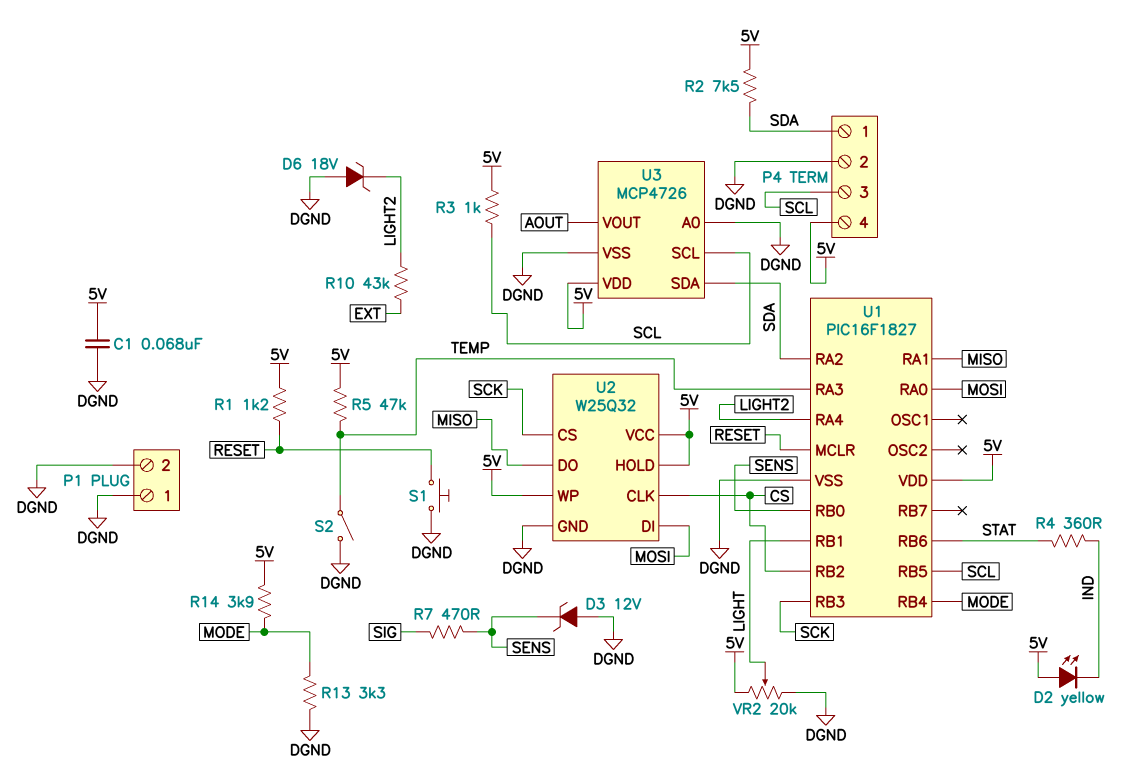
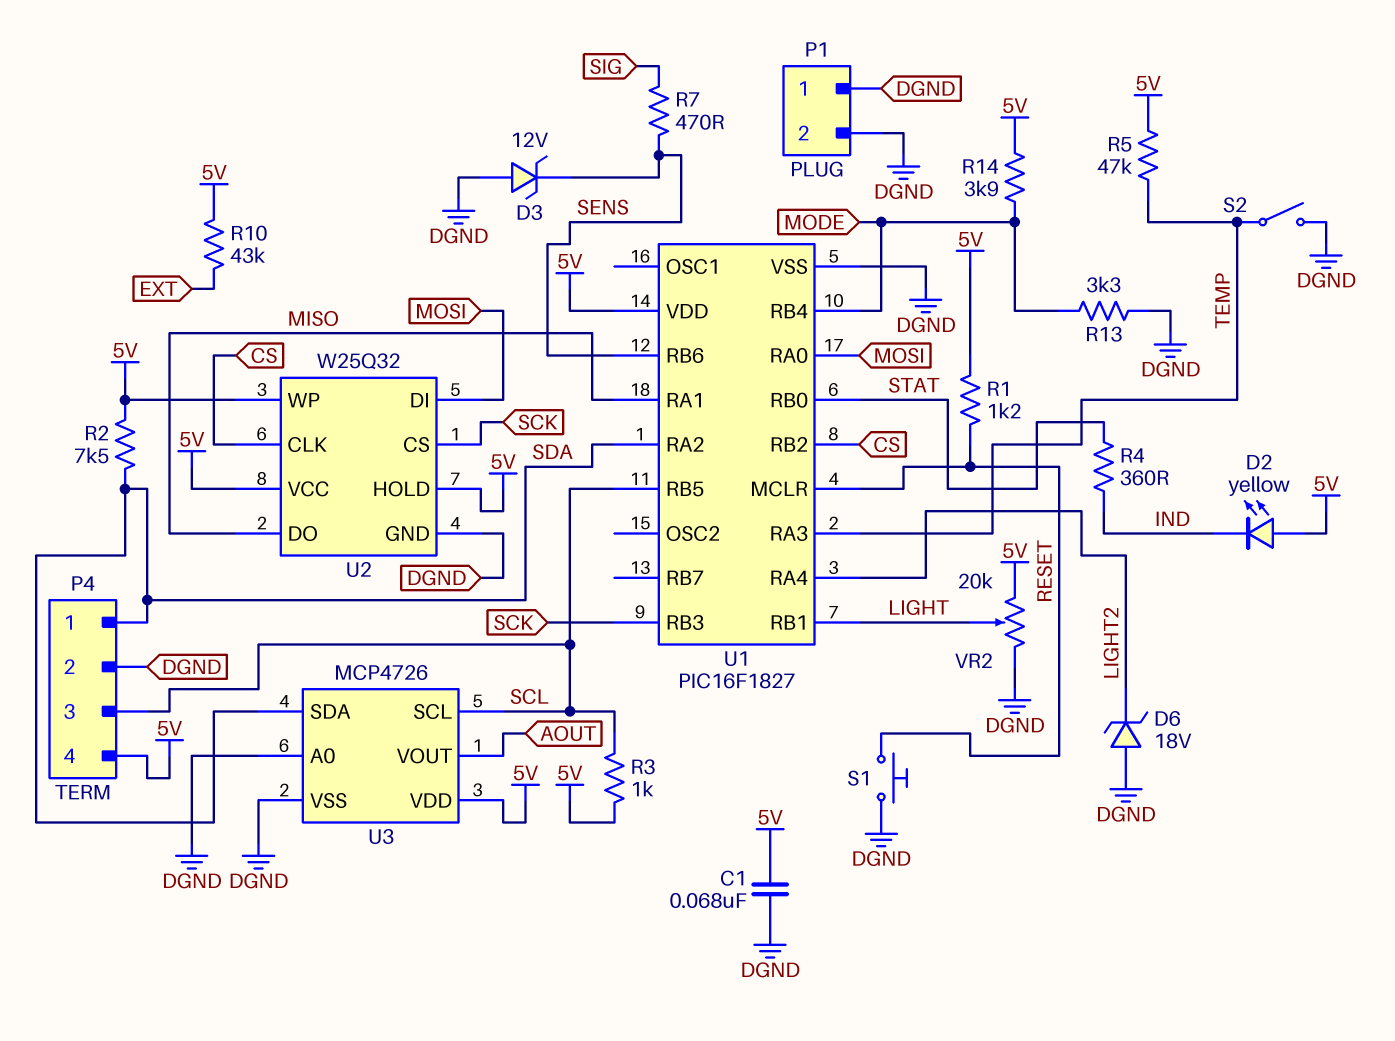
R10: 43k (EXT, LIGHT2) -> 43k (5V, EXT)
U1 pin RB0: SENS -> STAT
U1 pin RB6: STAT -> SENS

